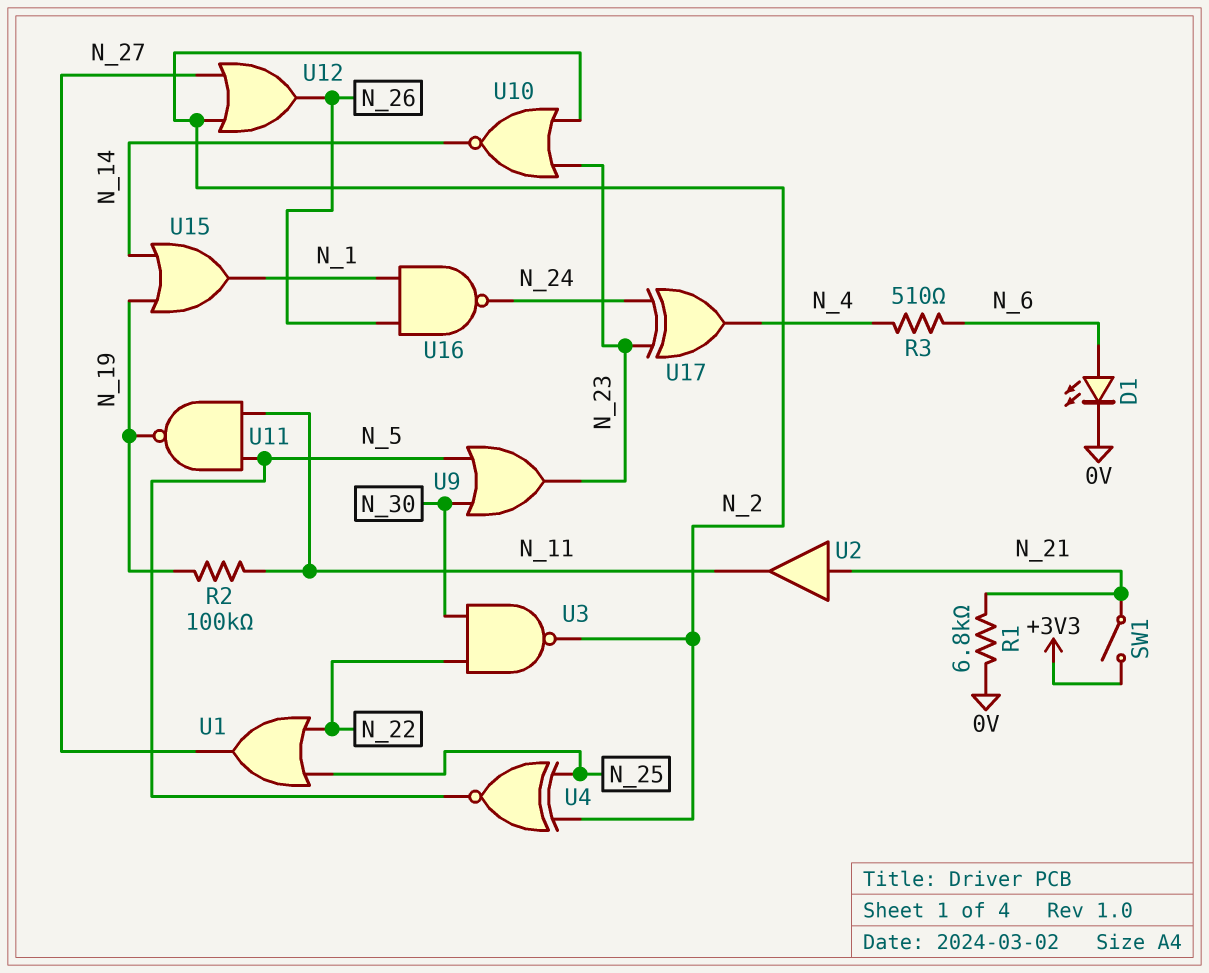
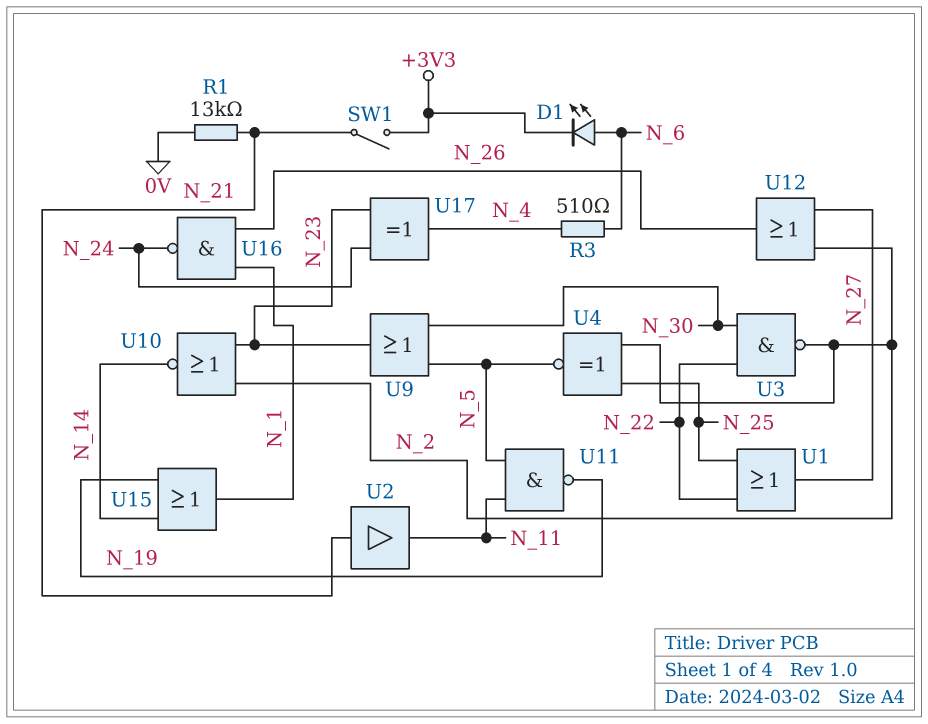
D1: LED (A N_6, K 0V) -> LED (A N_6, K +3V3)
R1: 6.8k (0V, N_21) -> 13k (0V, N_21)
R2: 100k (N_11, N_19) -> none

